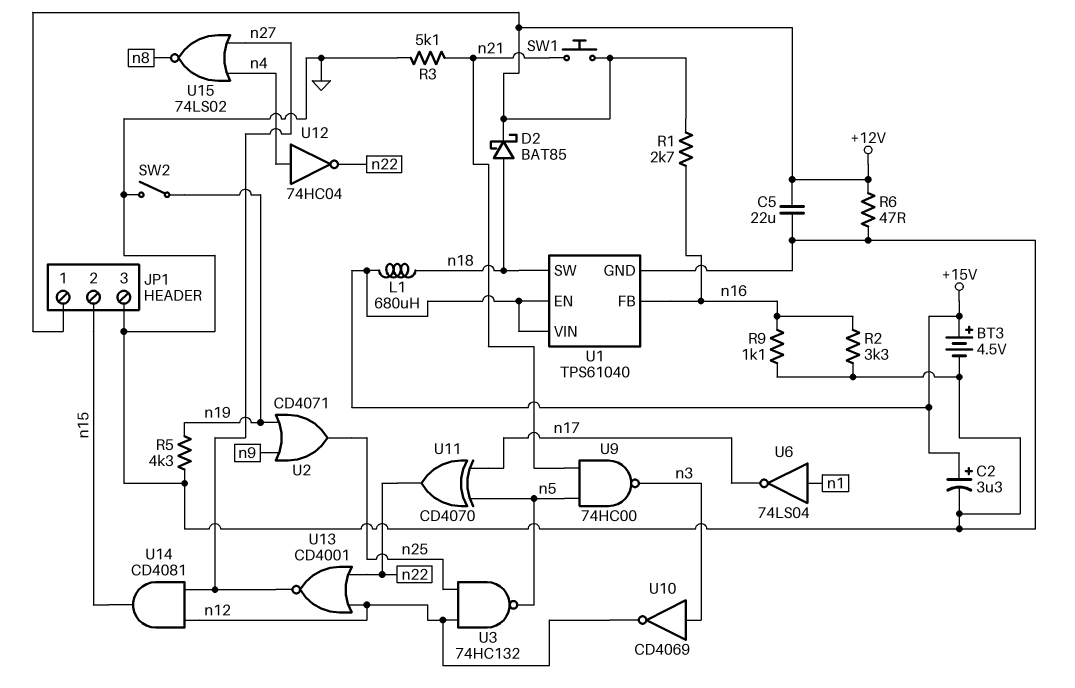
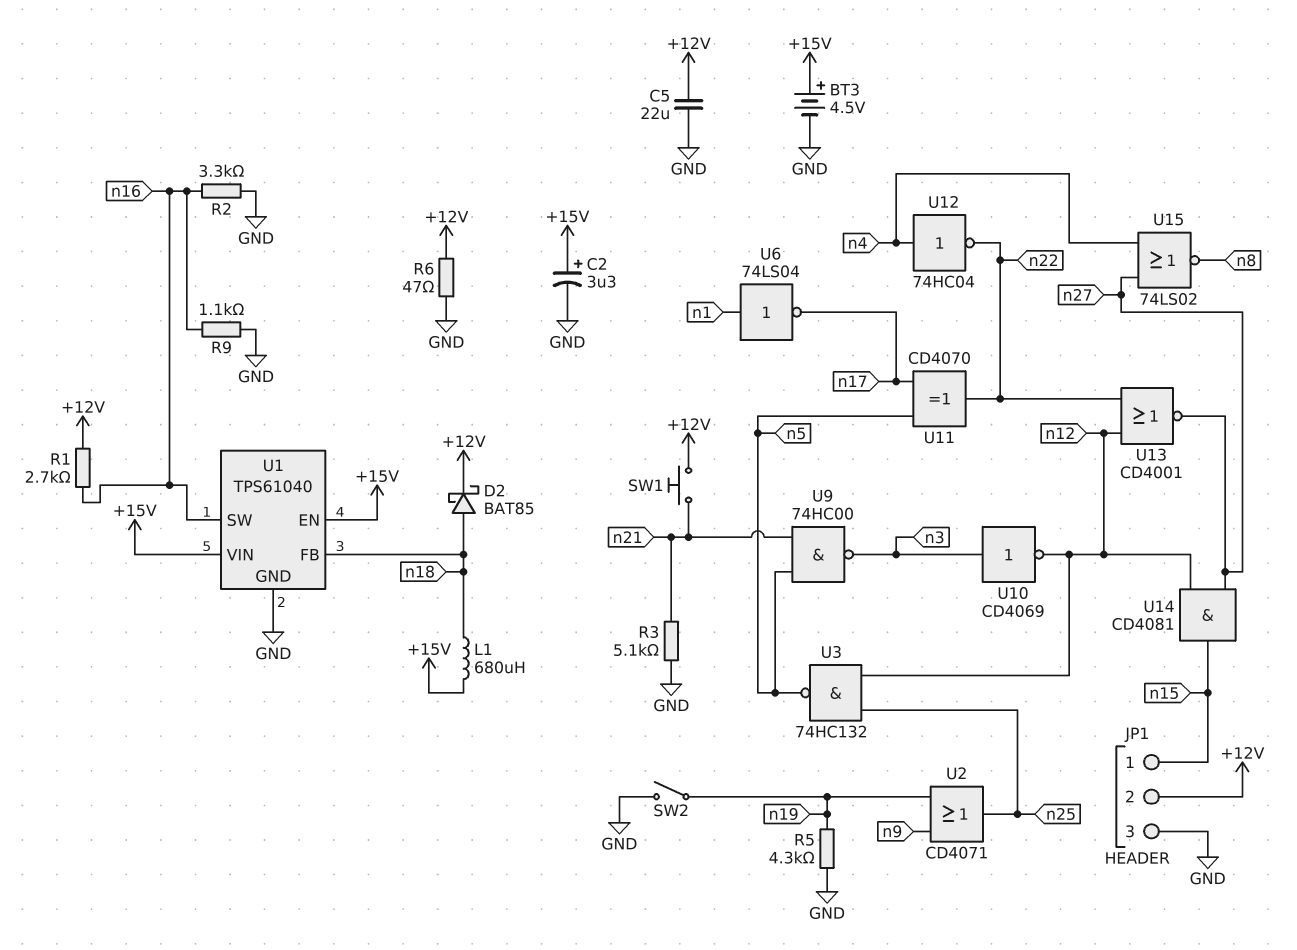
JP1 pin 1: +12V -> n15
JP1 pin 2: n15 -> +12V
U1 pin FB: n16 -> n18
U1 pin SW: n18 -> n16

